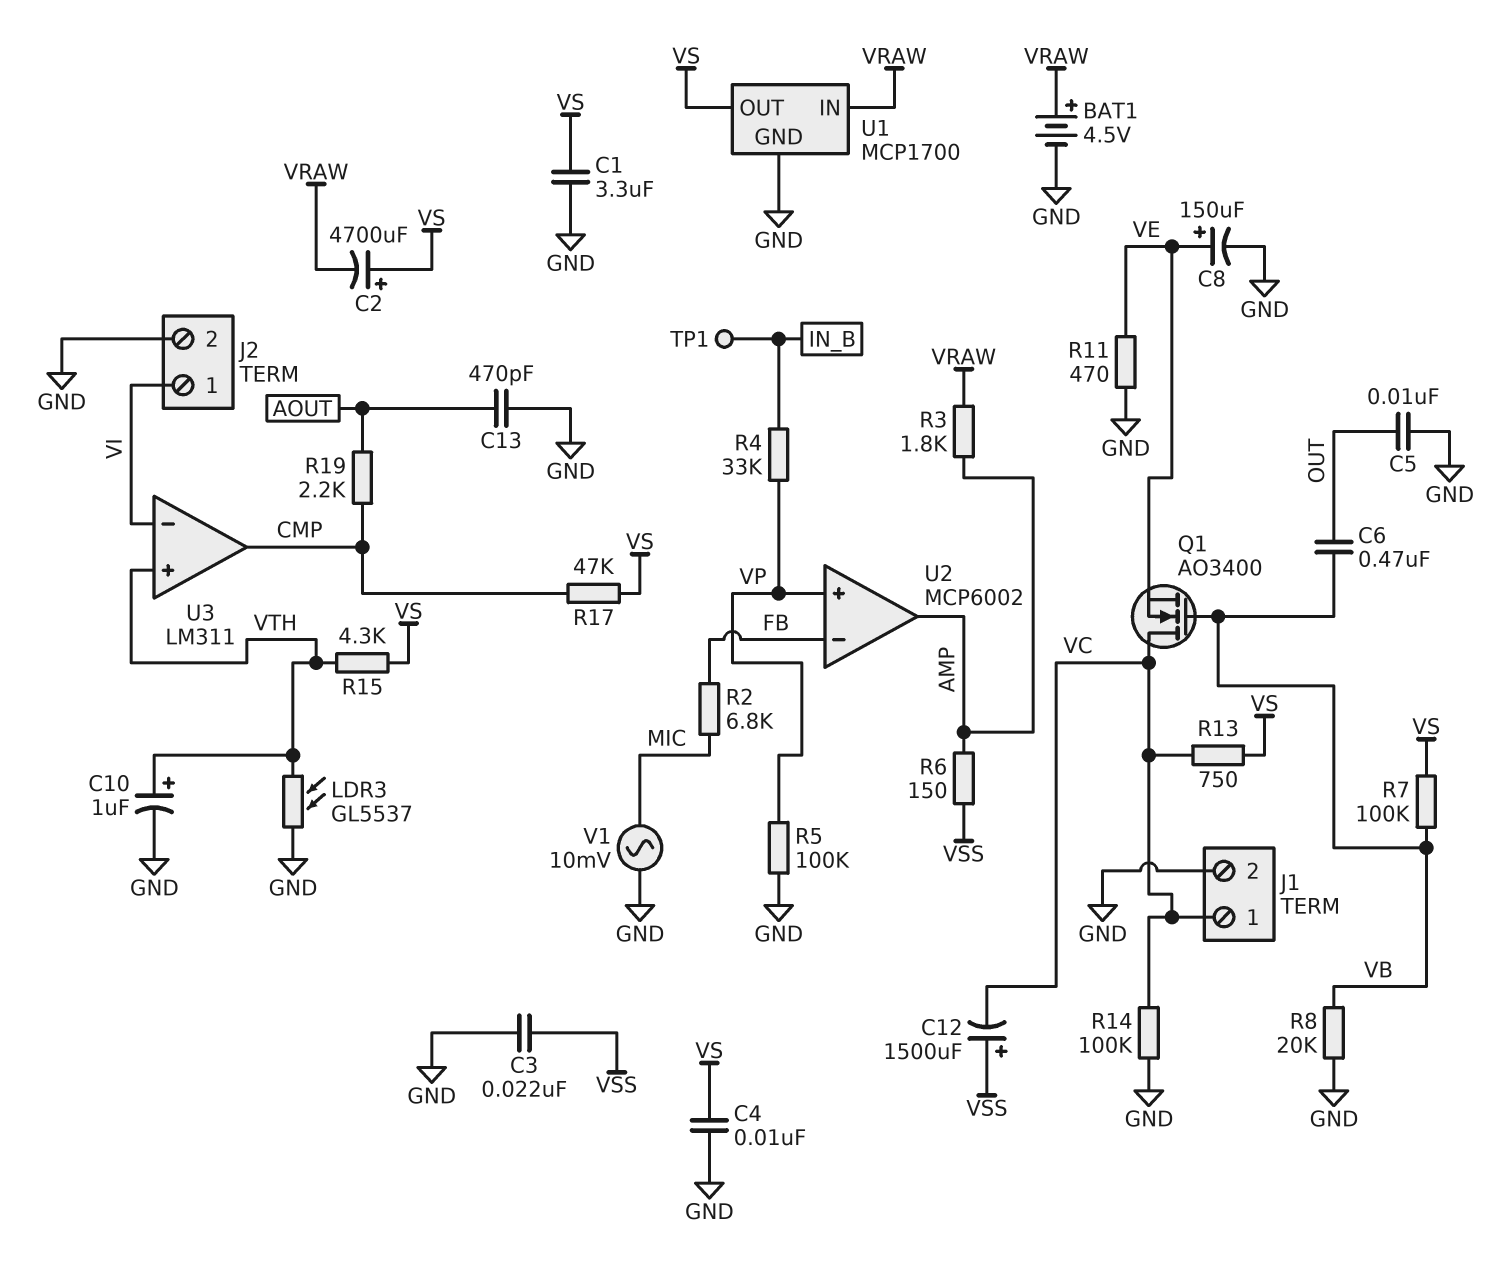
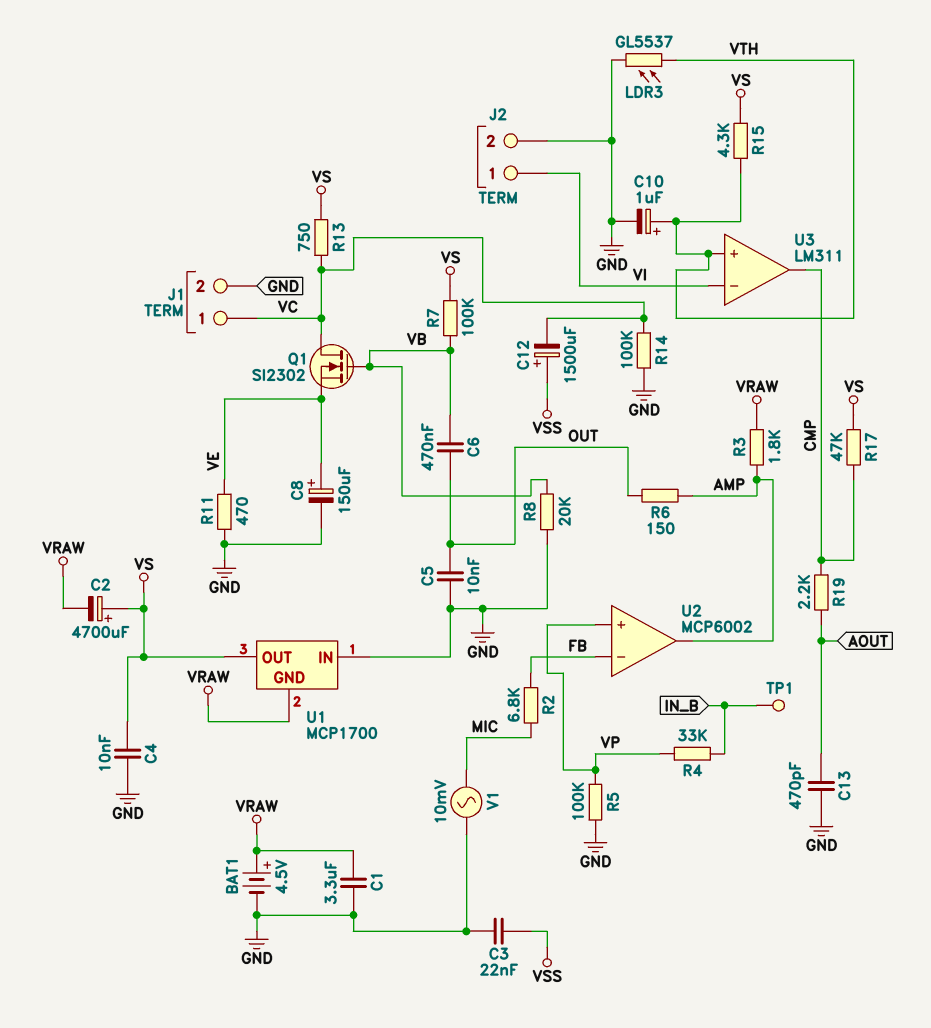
C1: 3.3uF (GND, VS) -> 3.3uF (GND, VRAW)
Q1: NMOS AO3400 (G VB, D VC, S VE) -> NMOS SI2302 (G VB, D VC, S VE)
R6: 150 (AMP, VSS) -> 150 (AMP, OUT)
U1 pin GND: GND -> VRAW
U1 pin IN: VRAW -> GND

